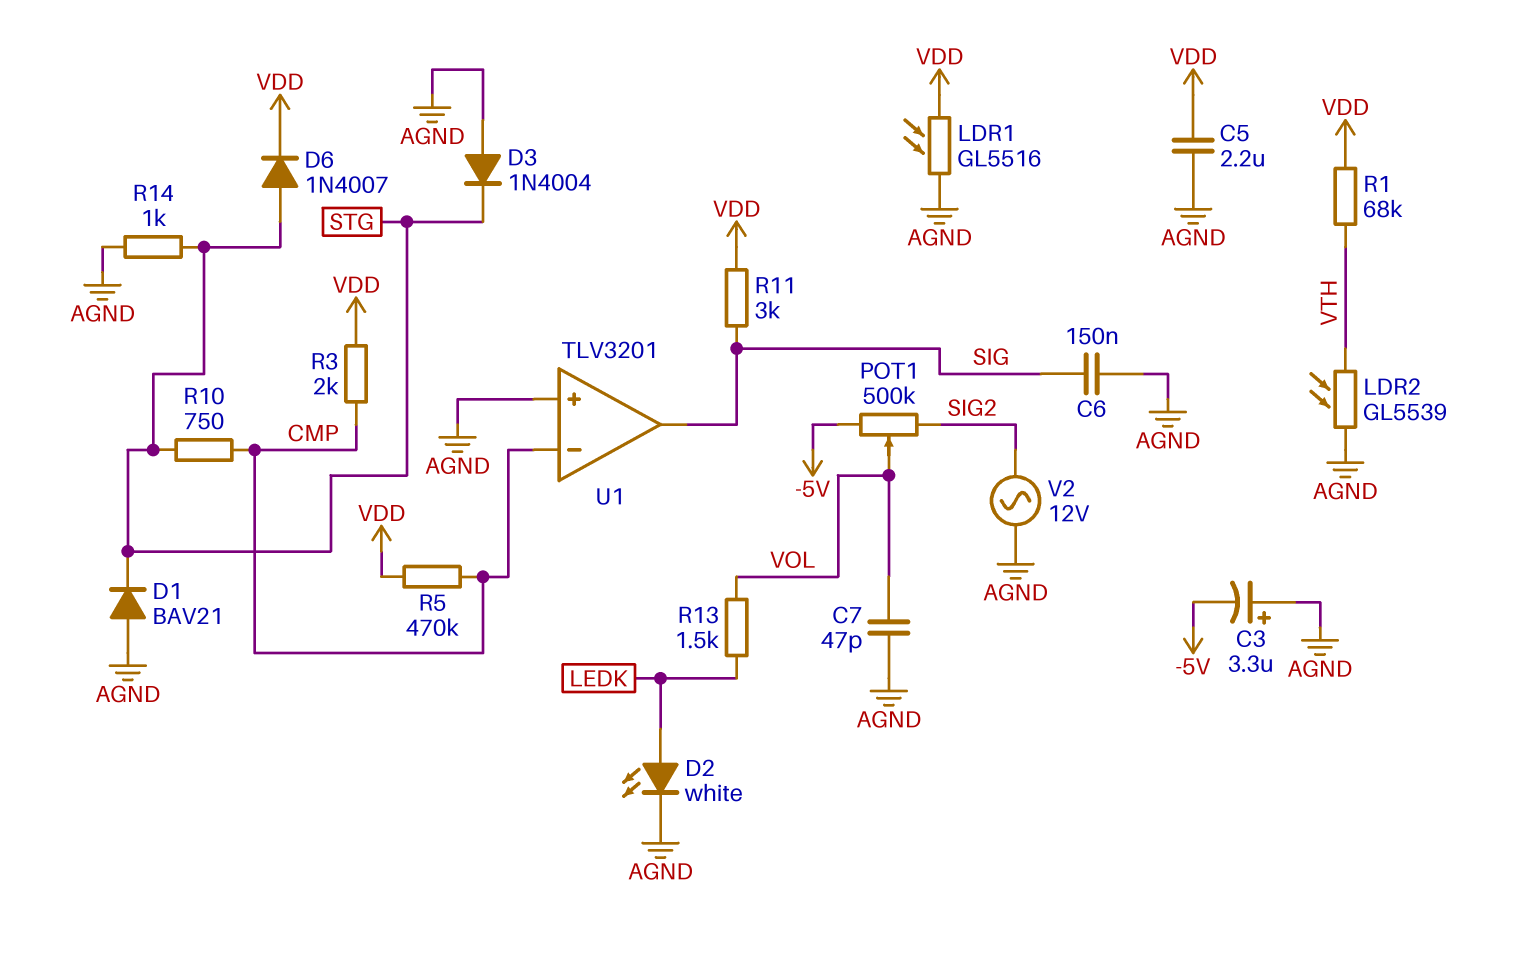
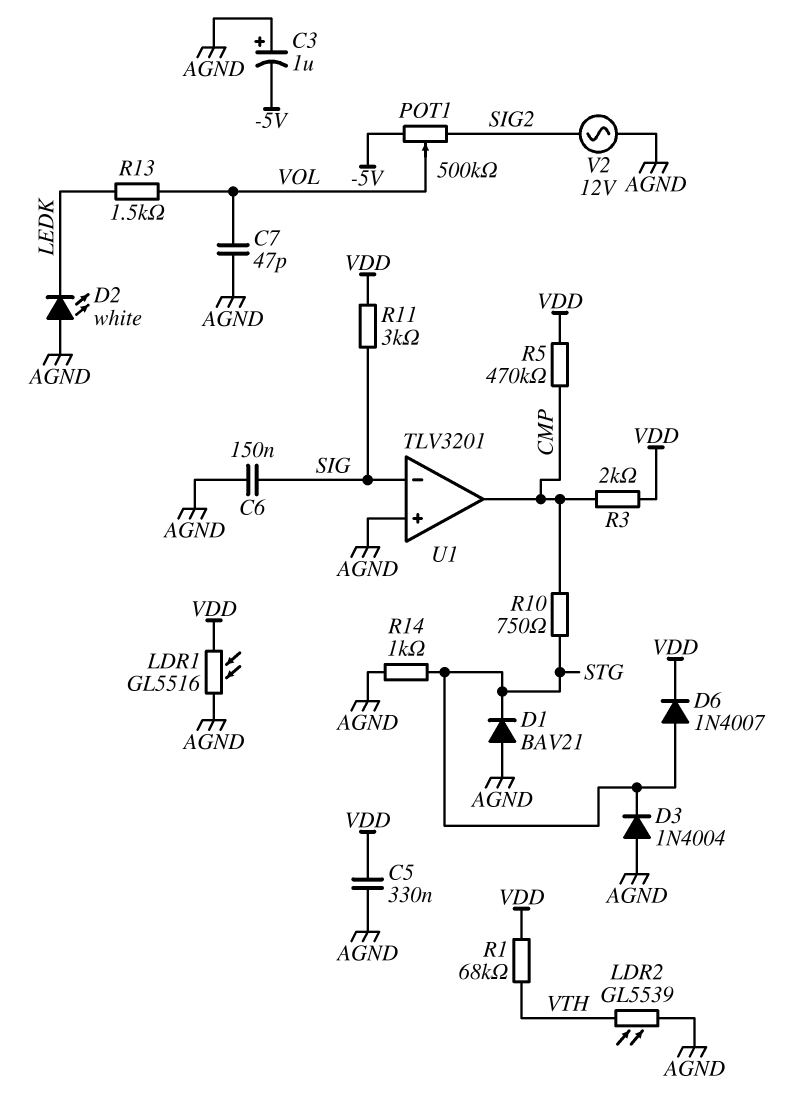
C3: 3.3uF (plus AGND, minus -5V) -> 1uF (plus AGND, minus -5V)
C5: 2.2uF (AGND, VDD) -> 330nF (AGND, VDD)
D2: LED white (A LEDK, K AGND) -> LED white (A AGND, K LEDK)
U1 pin in-: CMP -> SIG
U1 pin out: SIG -> CMP

